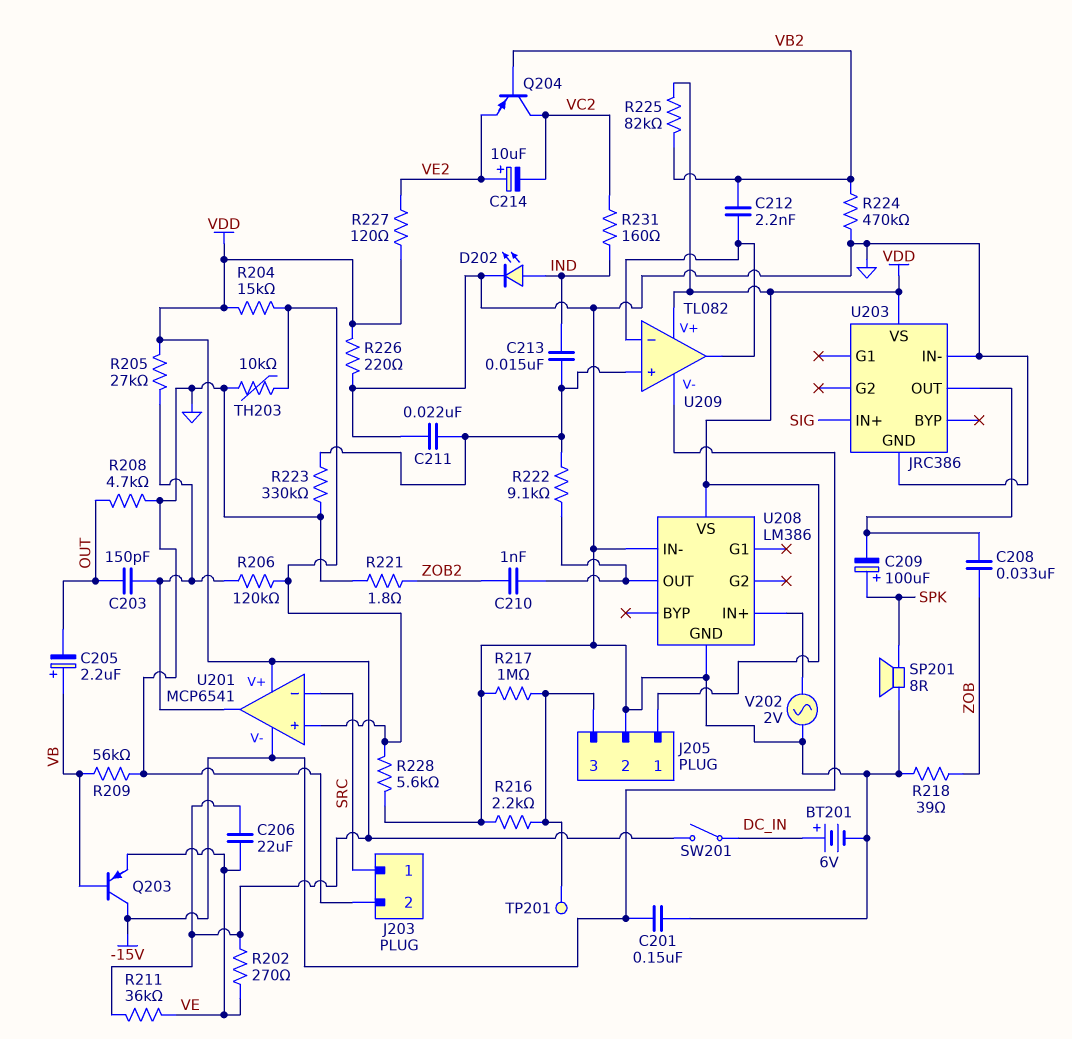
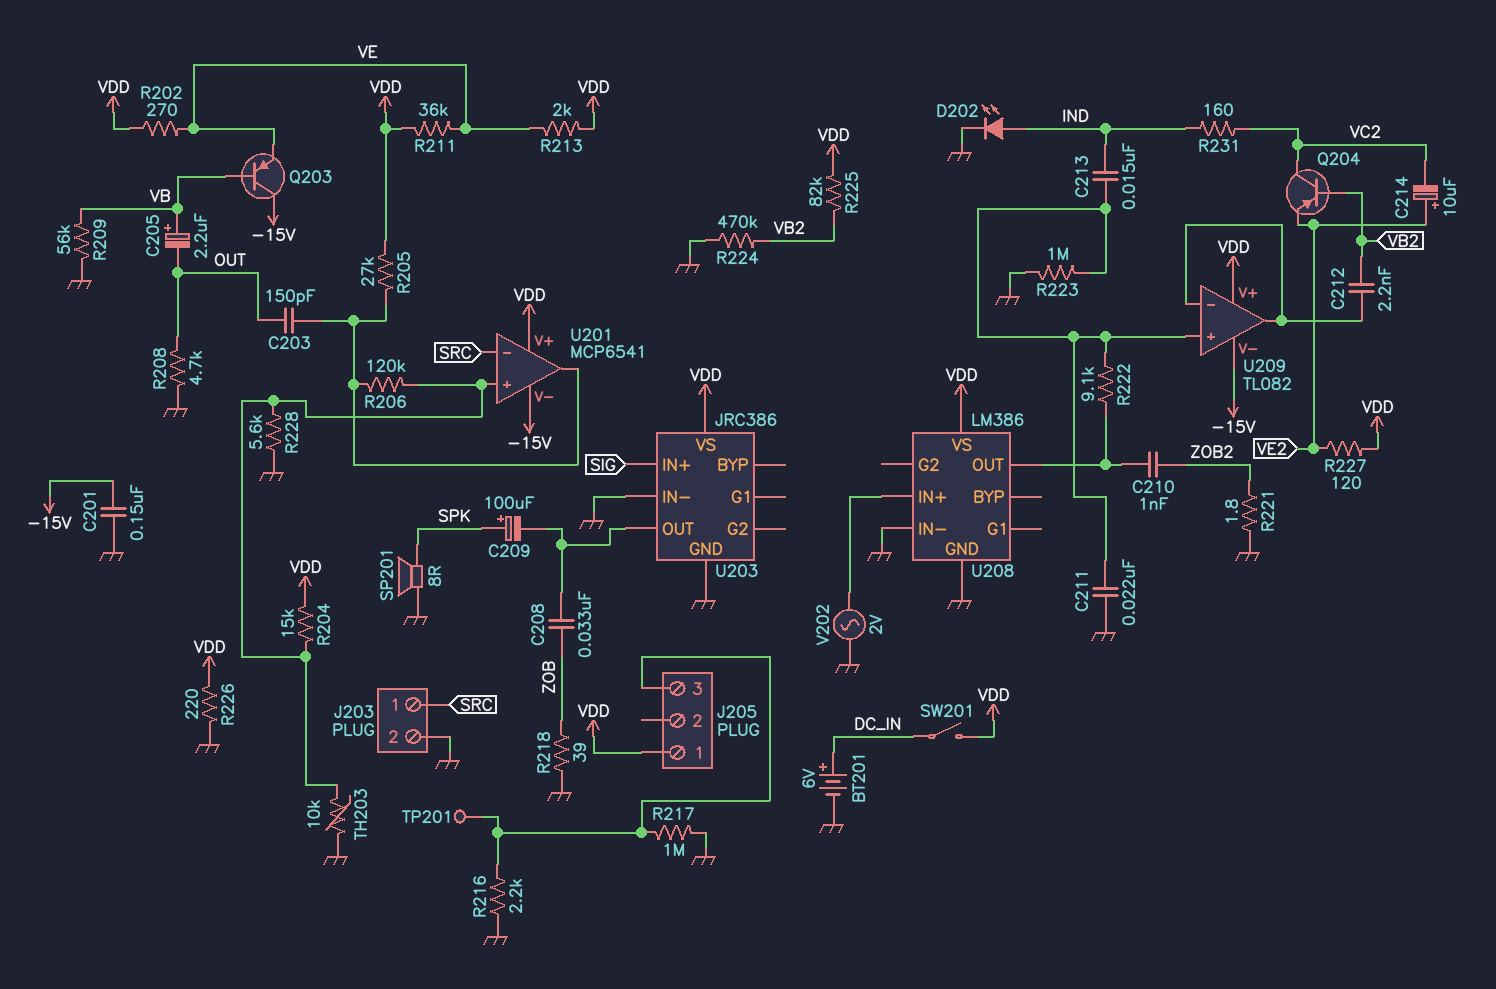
C206: 22uF (VDD, VE) -> none
J205 pin 2: GND -> none
R213: none -> 2k (VDD, VE)
R223: 330k (GND, U209/in+) -> 1M (GND, U209/in+)

